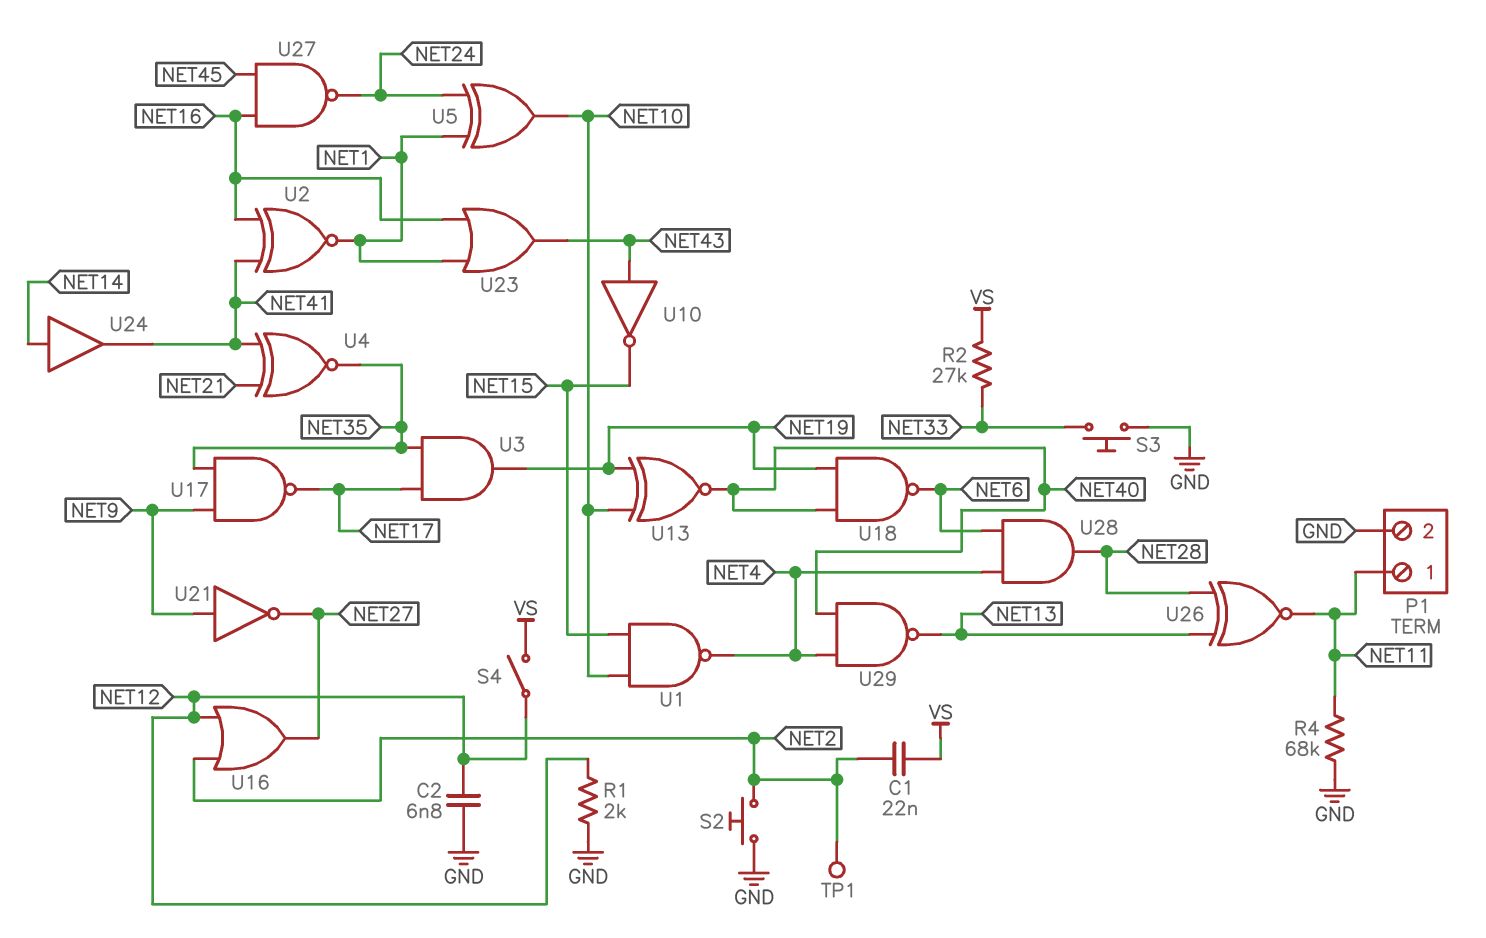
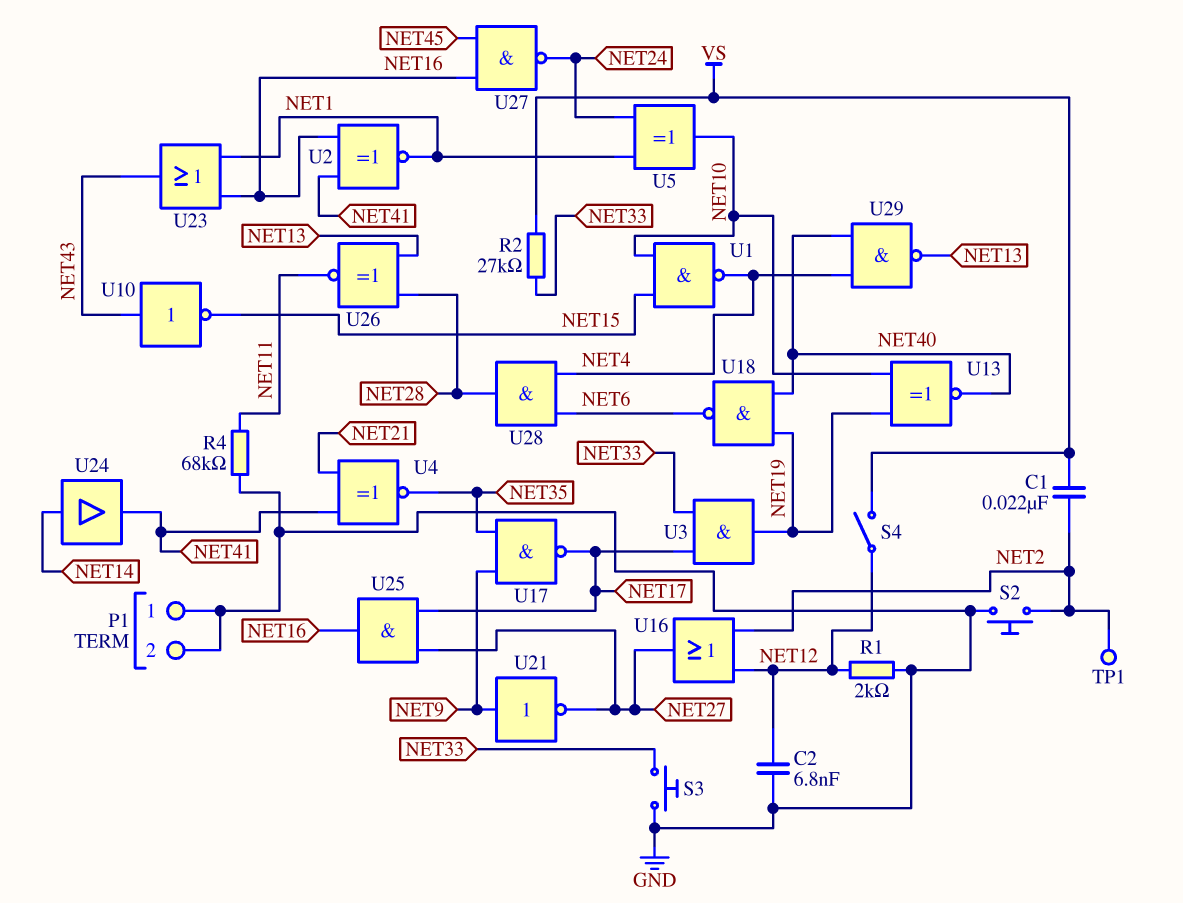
P1 pin 1: NET11 -> GND
U3: AND (in NET17, in NET35, out NET19) -> AND (in NET17, in NET33, out NET19)
U25: none -> AND (in NET17, in NET27, out NET16)

